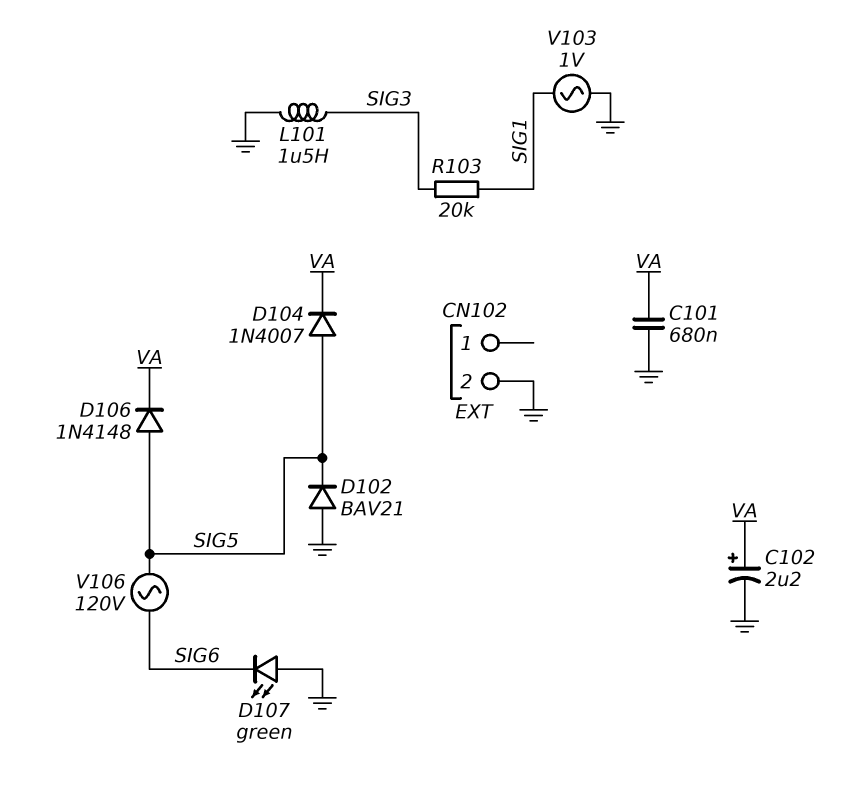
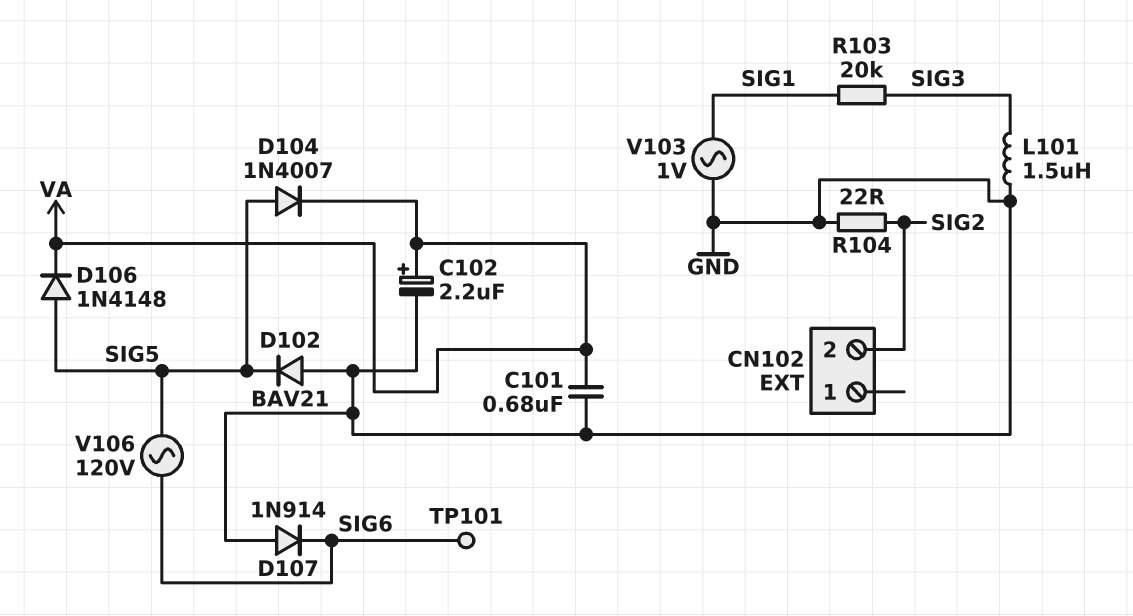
CN102 pin 2: GND -> SIG2
D107: LED green (A GND, K SIG6) -> diode 1N914 (A GND, K SIG6)
R104: none -> 22 (GND, SIG2)
TP101: none -> test point (SIG6)

